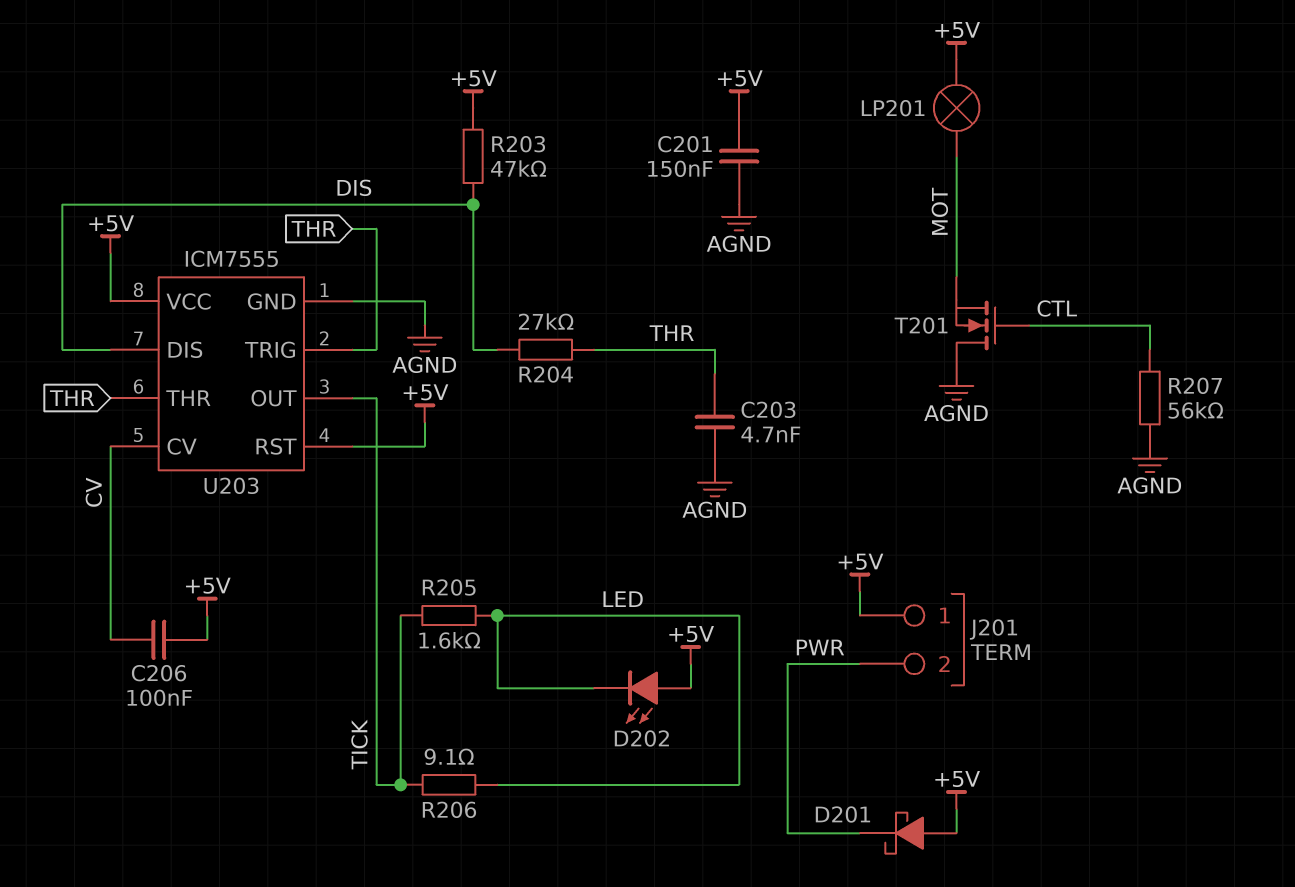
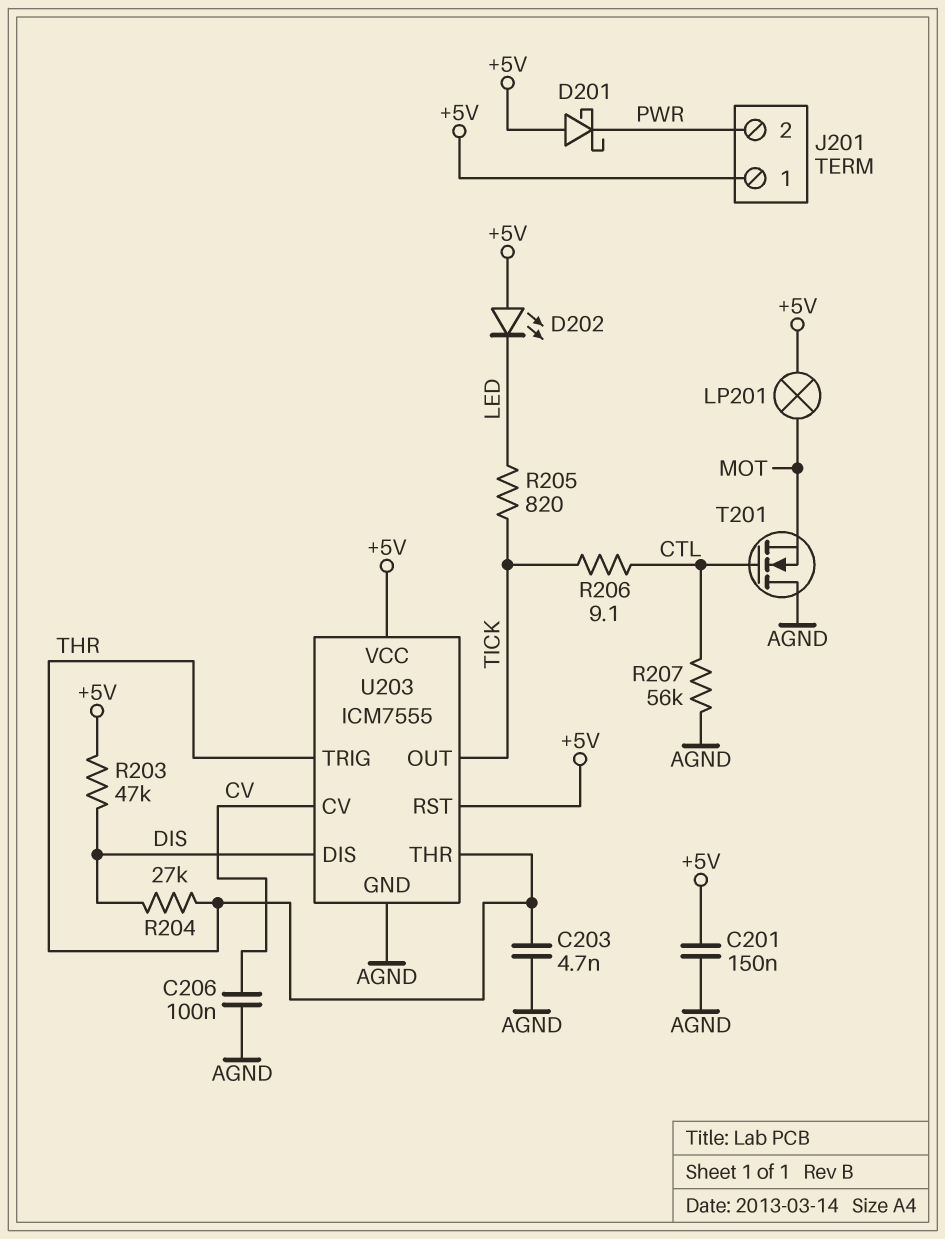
C206: 100nF (+5V, CV) -> 100nF (AGND, CV)
R205: 1.6k (LED, TICK) -> 820 (LED, TICK)
R206: 9.1 (LED, TICK) -> 9.1 (CTL, TICK)

